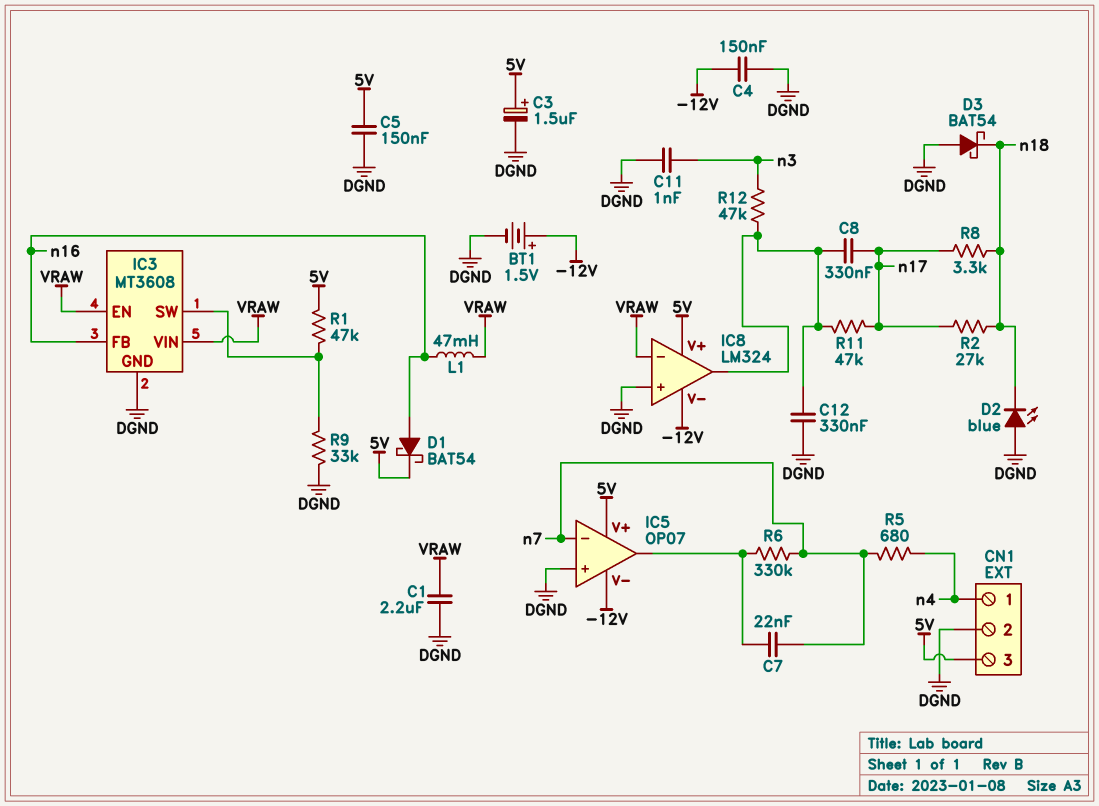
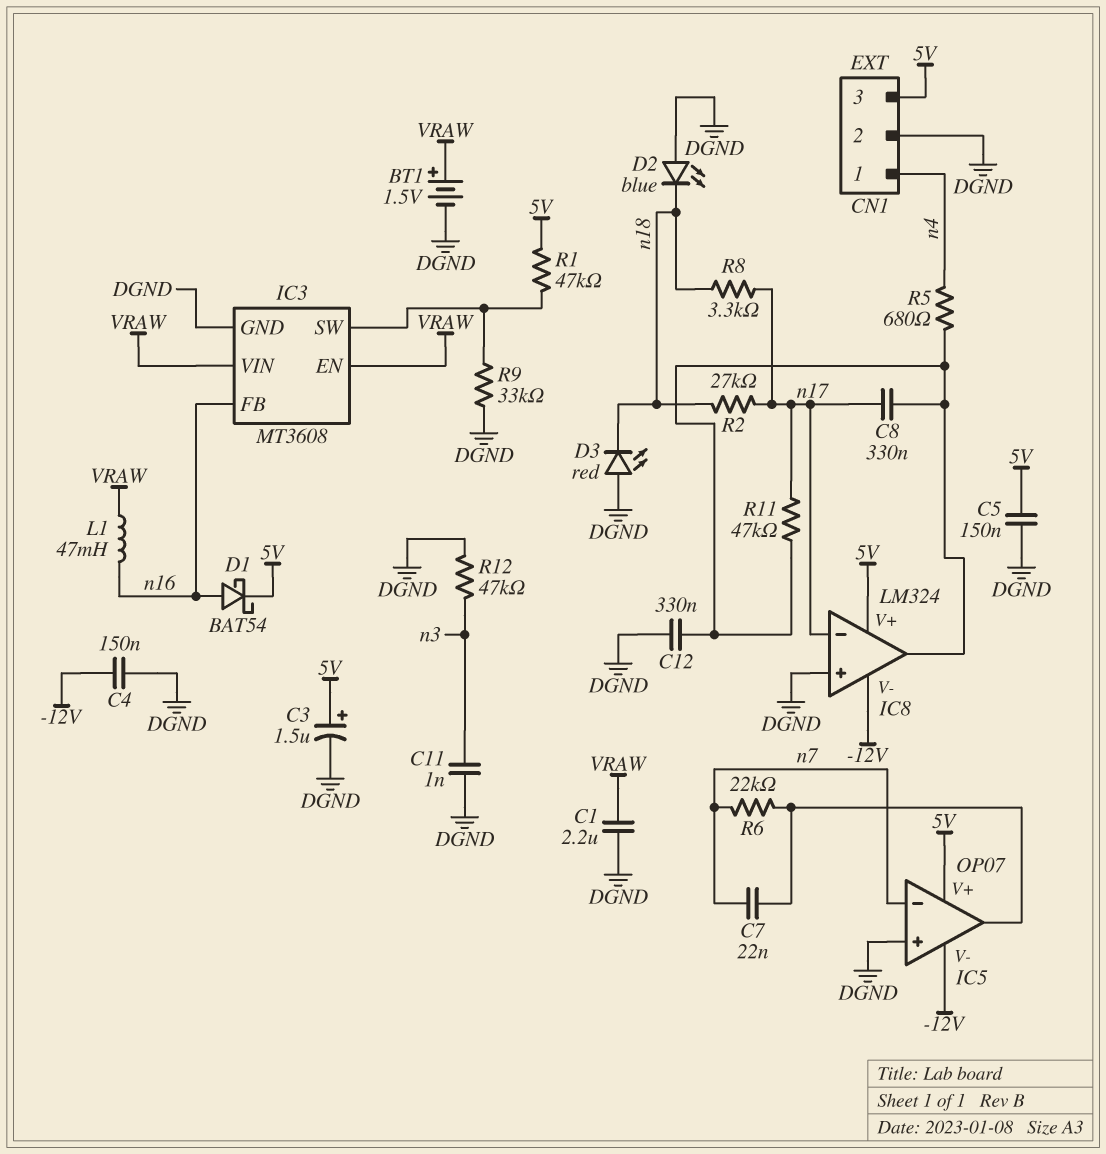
BT1: 1.5V (plus -12V, minus DGND) -> 1.5V (plus VRAW, minus DGND)
D3: schottky BAT54 (A DGND, K n18) -> LED red (A DGND, K n18)
IC8 pin in-: VRAW -> n17
R5: 680 (n4, n7) -> 680 (IC8/out, n4)
R6: 330k (IC5/out, n7) -> 22k (IC5/out, n7)
R12: 47k (IC8/out, n3) -> 47k (DGND, n3)

